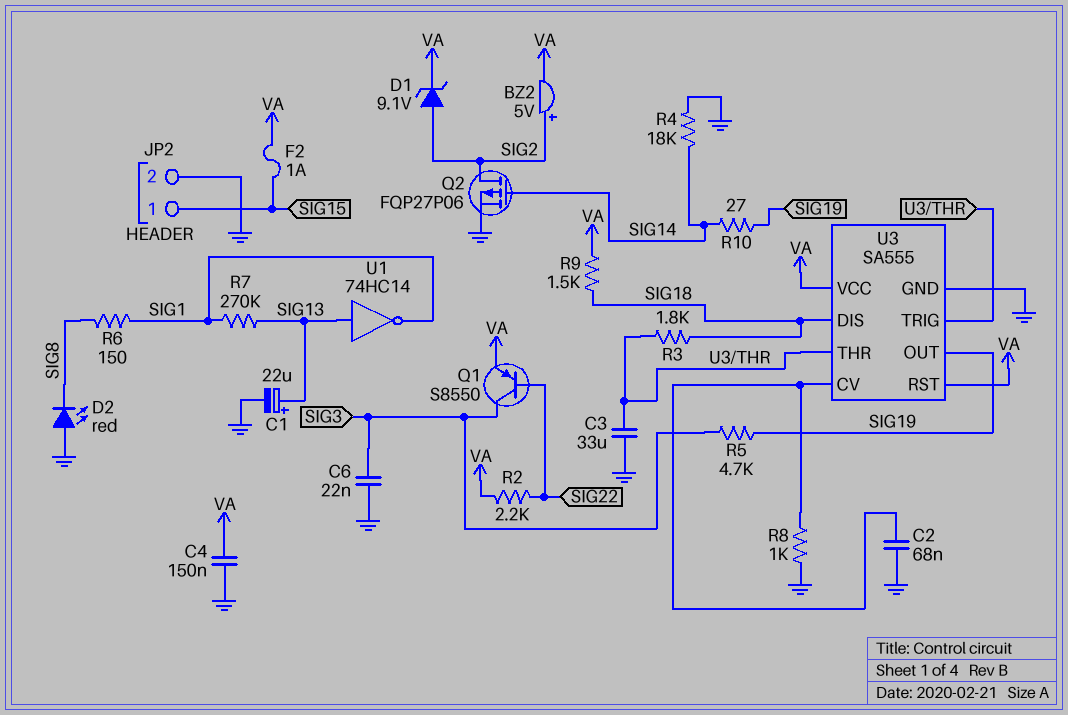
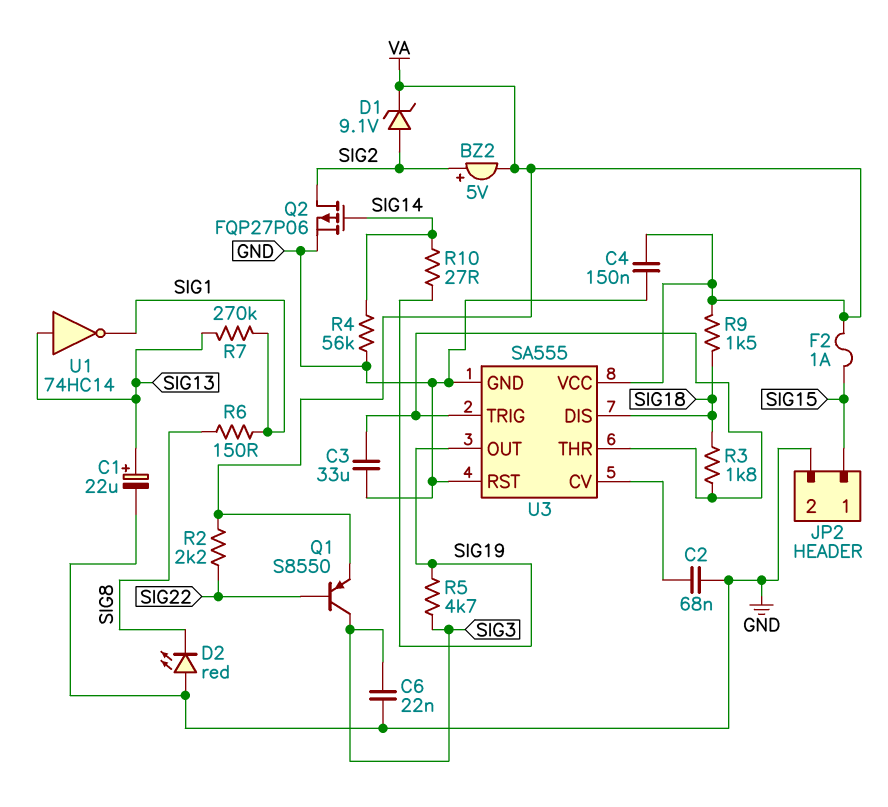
R4: 18k (GND, SIG14) -> 56k (GND, SIG14)
R8: 1k (GND, U3/CV) -> none
U3 pin RST: VA -> GND

